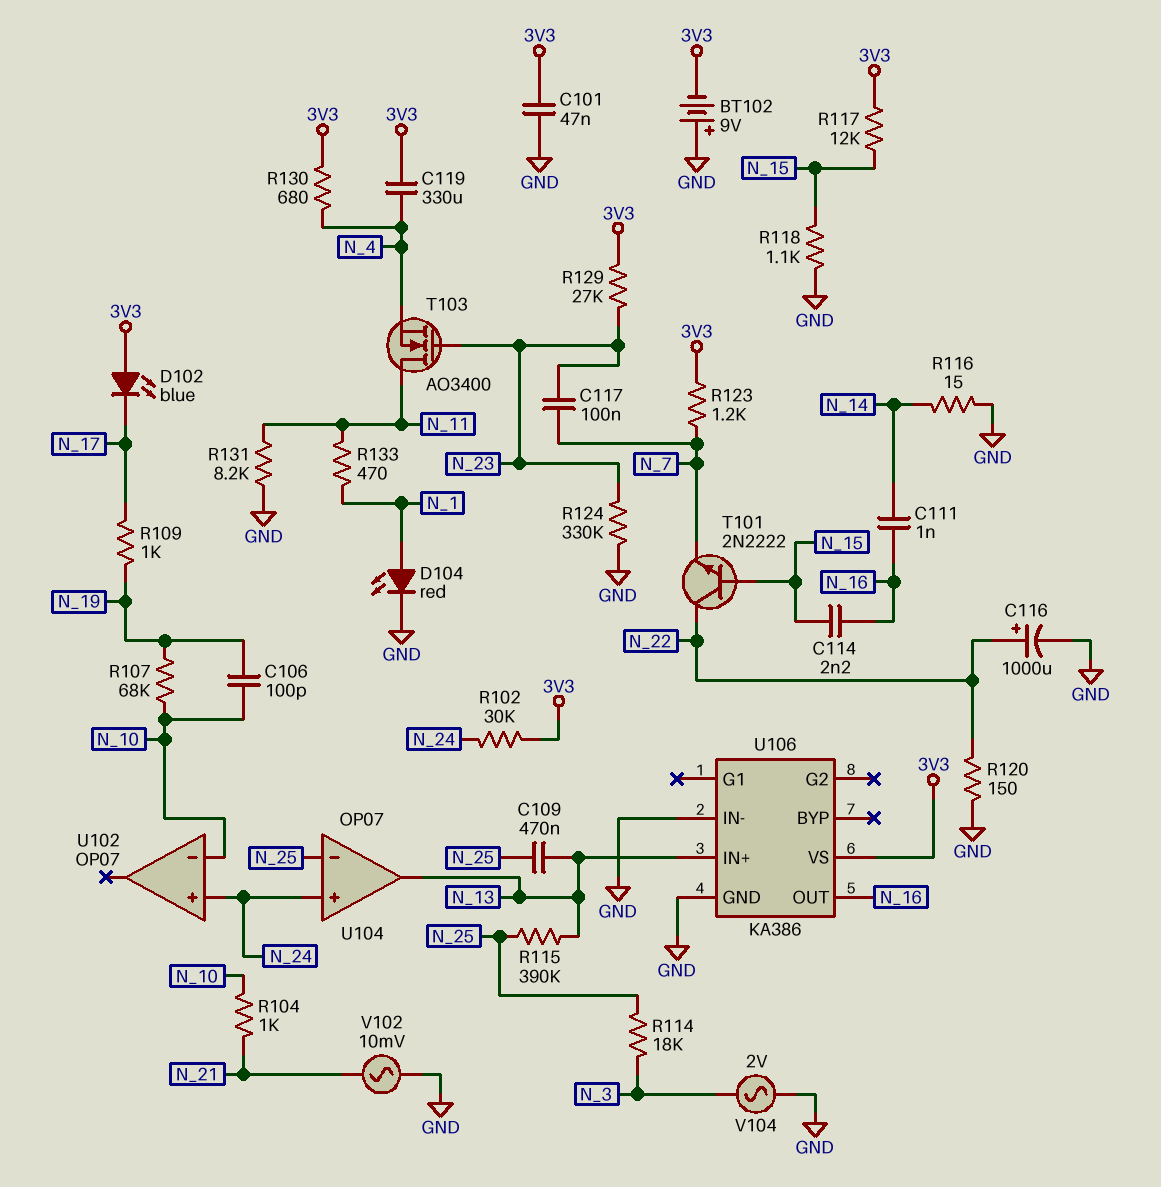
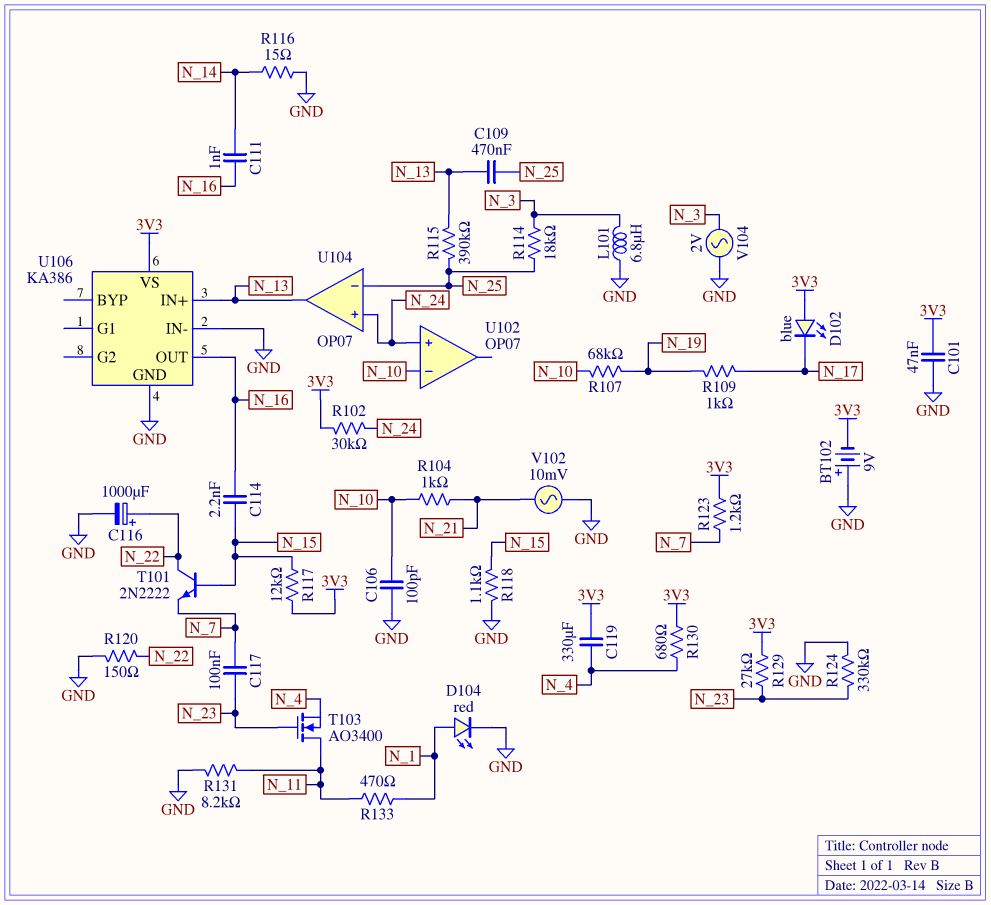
C106: 100pF (N_10, N_19) -> 100pF (GND, N_10)
L101: none -> 6.8uH (GND, N_3)

